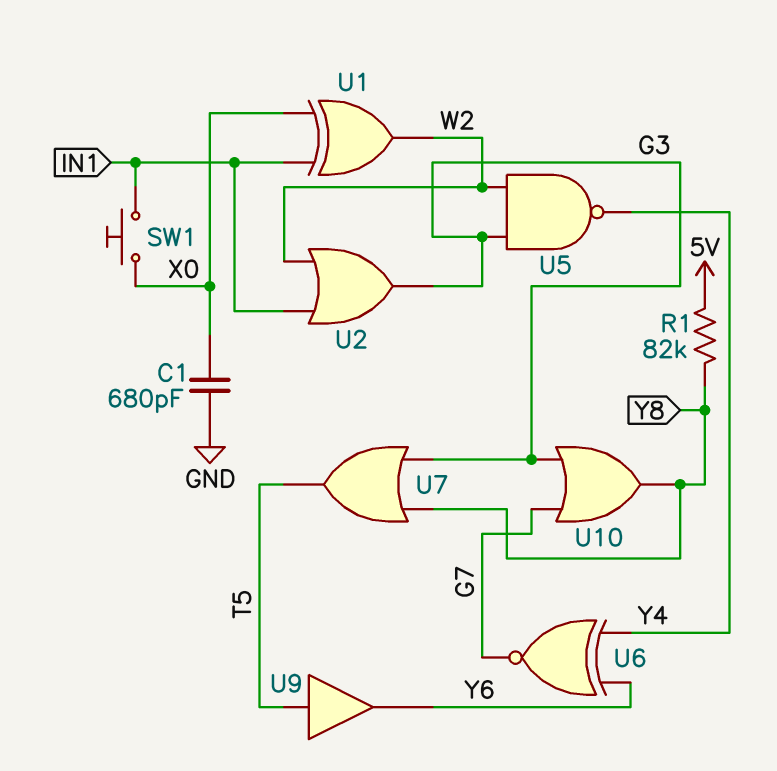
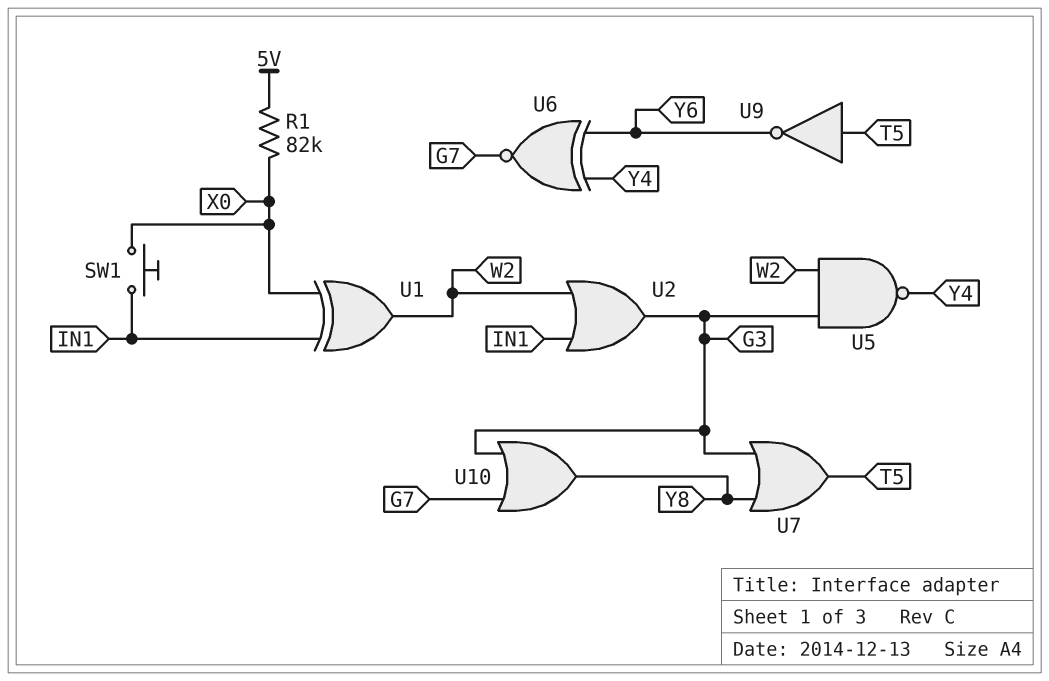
C1: 680pF (GND, X0) -> none
R1: 82k (5V, Y8) -> 82k (5V, X0)
U9: buffer (in T5, out Y6) -> NOT (in T5, out Y6)

